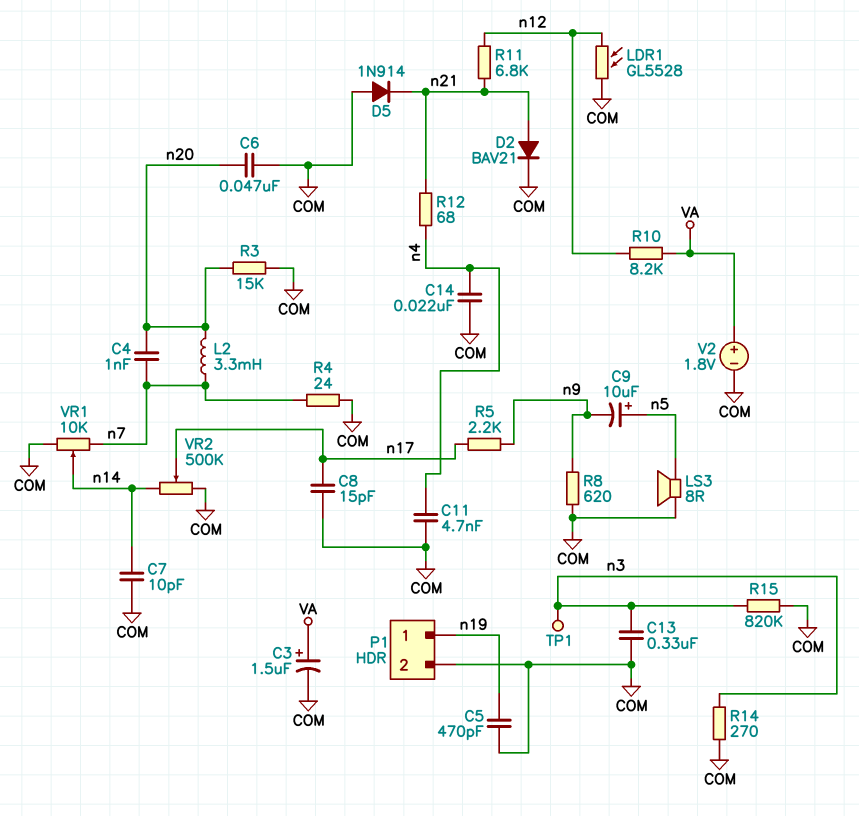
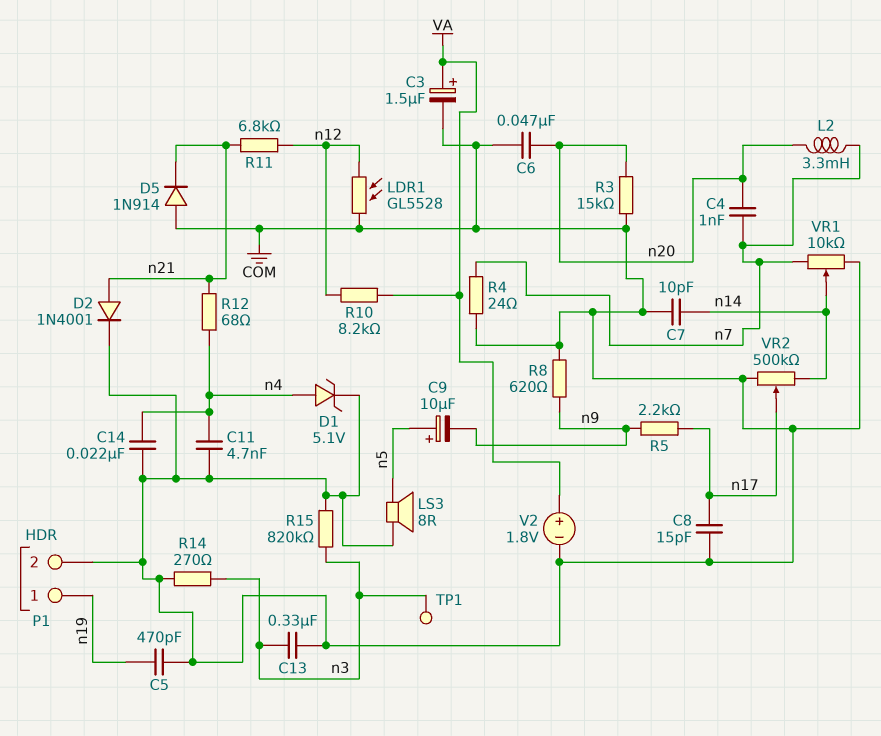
D1: none -> zener 5.1V (A n4, K COM)
D2: diode BAV21 (A n21, K COM) -> diode 1N4001 (A n21, K COM)

